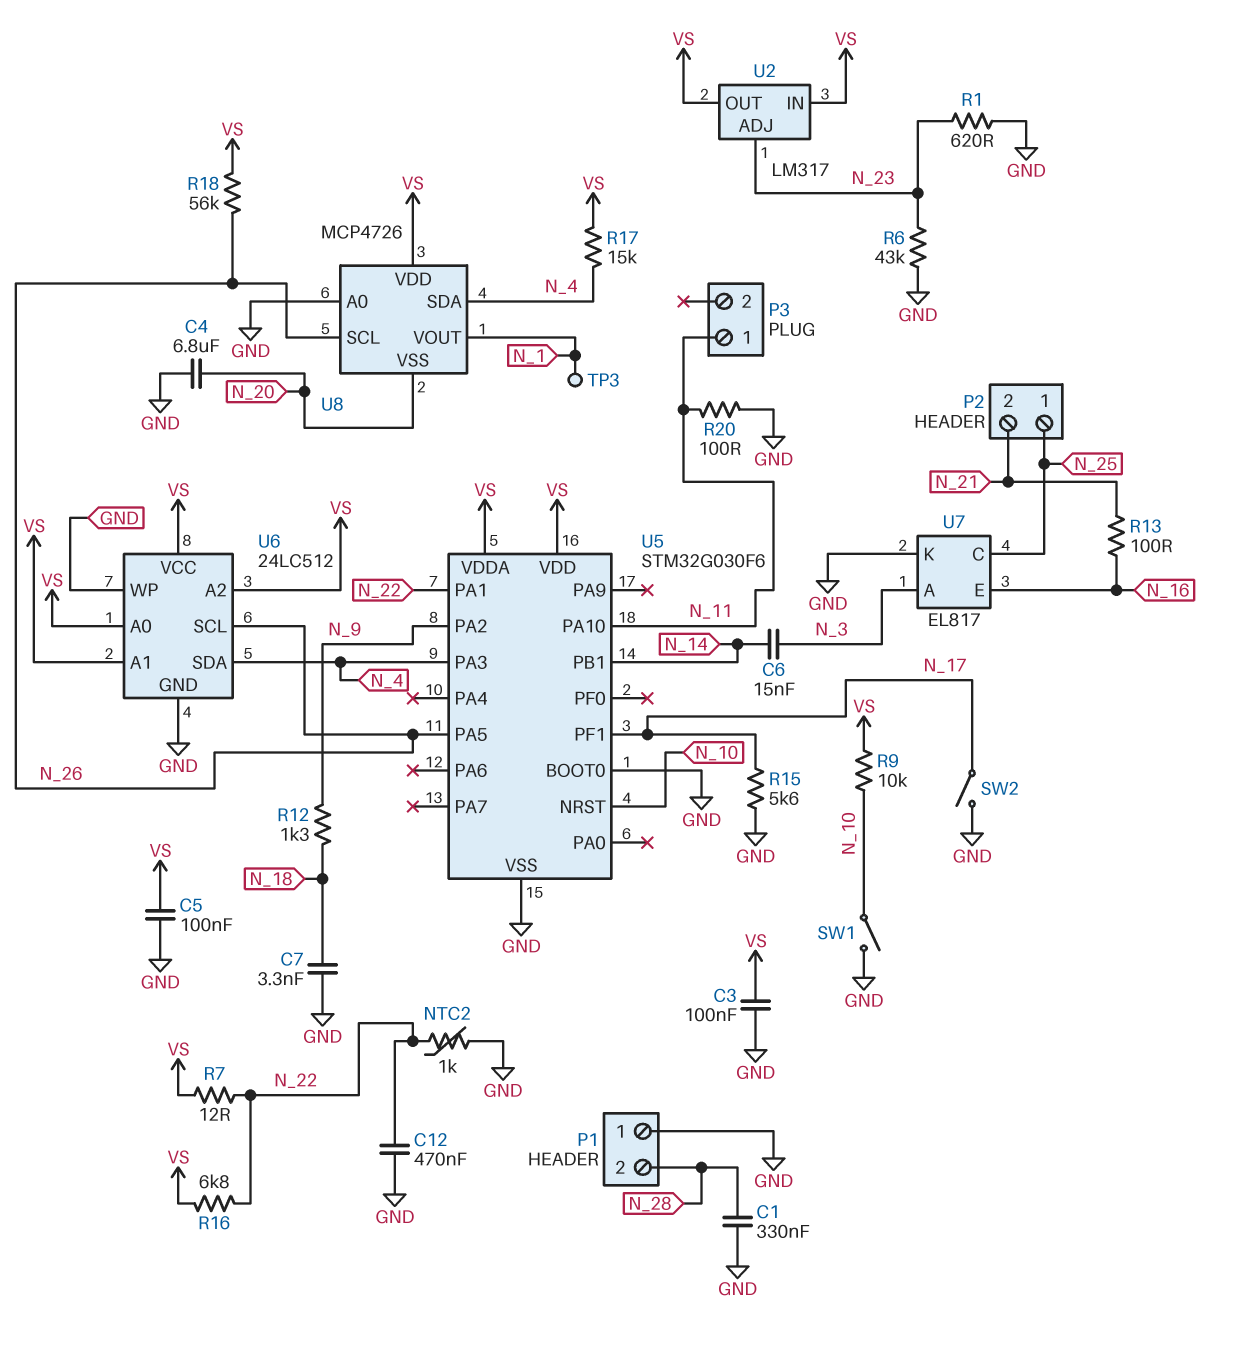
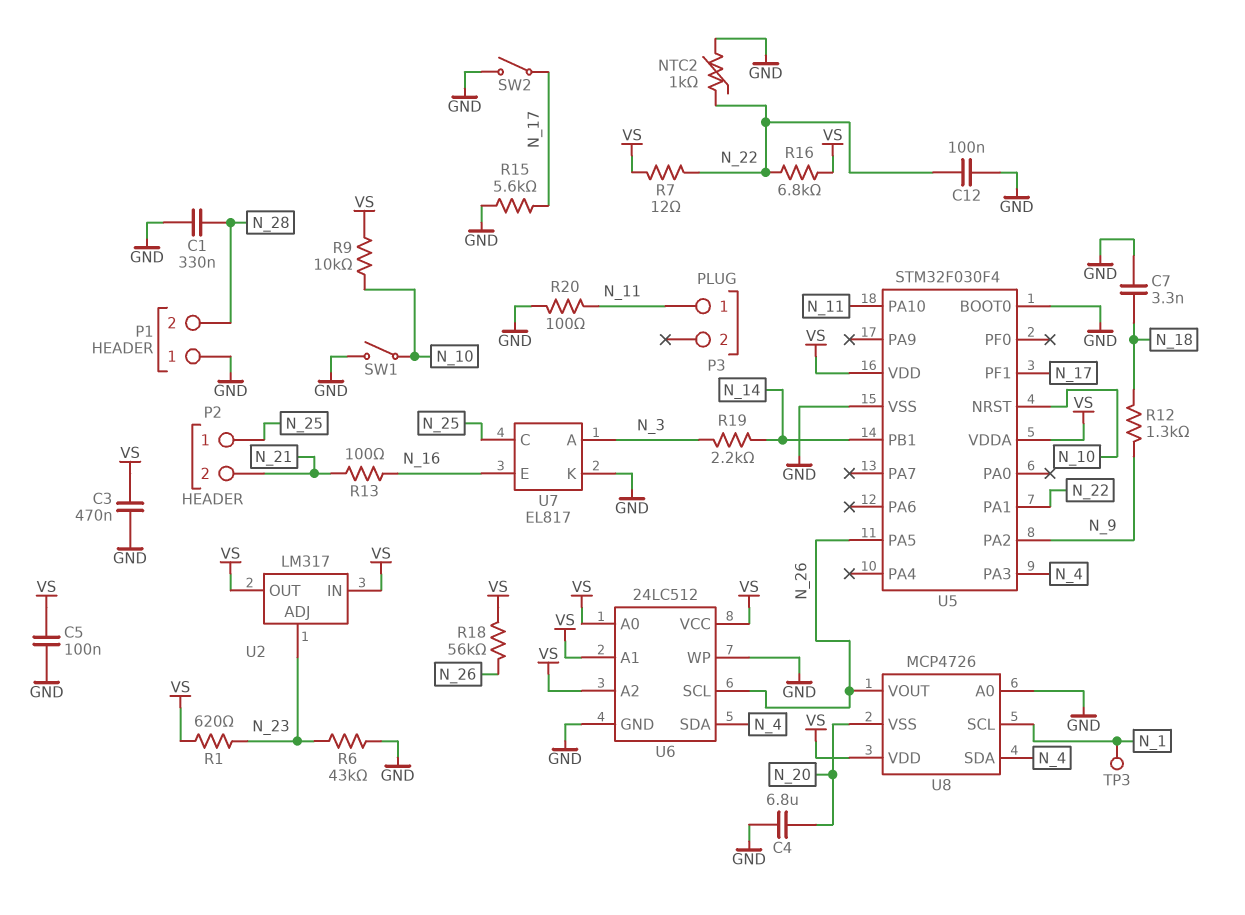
C3: 100nF (GND, VS) -> 470nF (GND, VS)
C6: 15nF (N_3, N_14) -> none
C12: 470nF (GND, N_22) -> 100nF (GND, N_22)
R1: 620 (GND, N_23) -> 620 (N_23, VS)
R17: 15k (N_4, VS) -> none
R19: none -> 2.2k (N_3, N_14)
U5: STM32G030F6 -> STM32F030F4
U8 pin SCL: N_26 -> N_1
U8 pin VOUT: N_1 -> N_26

